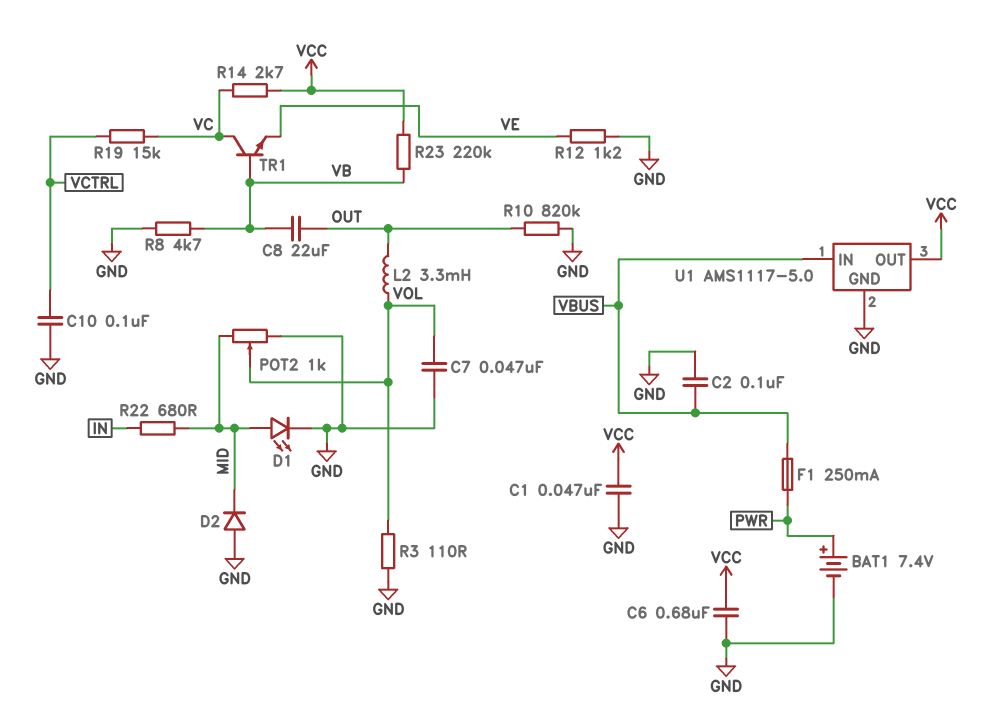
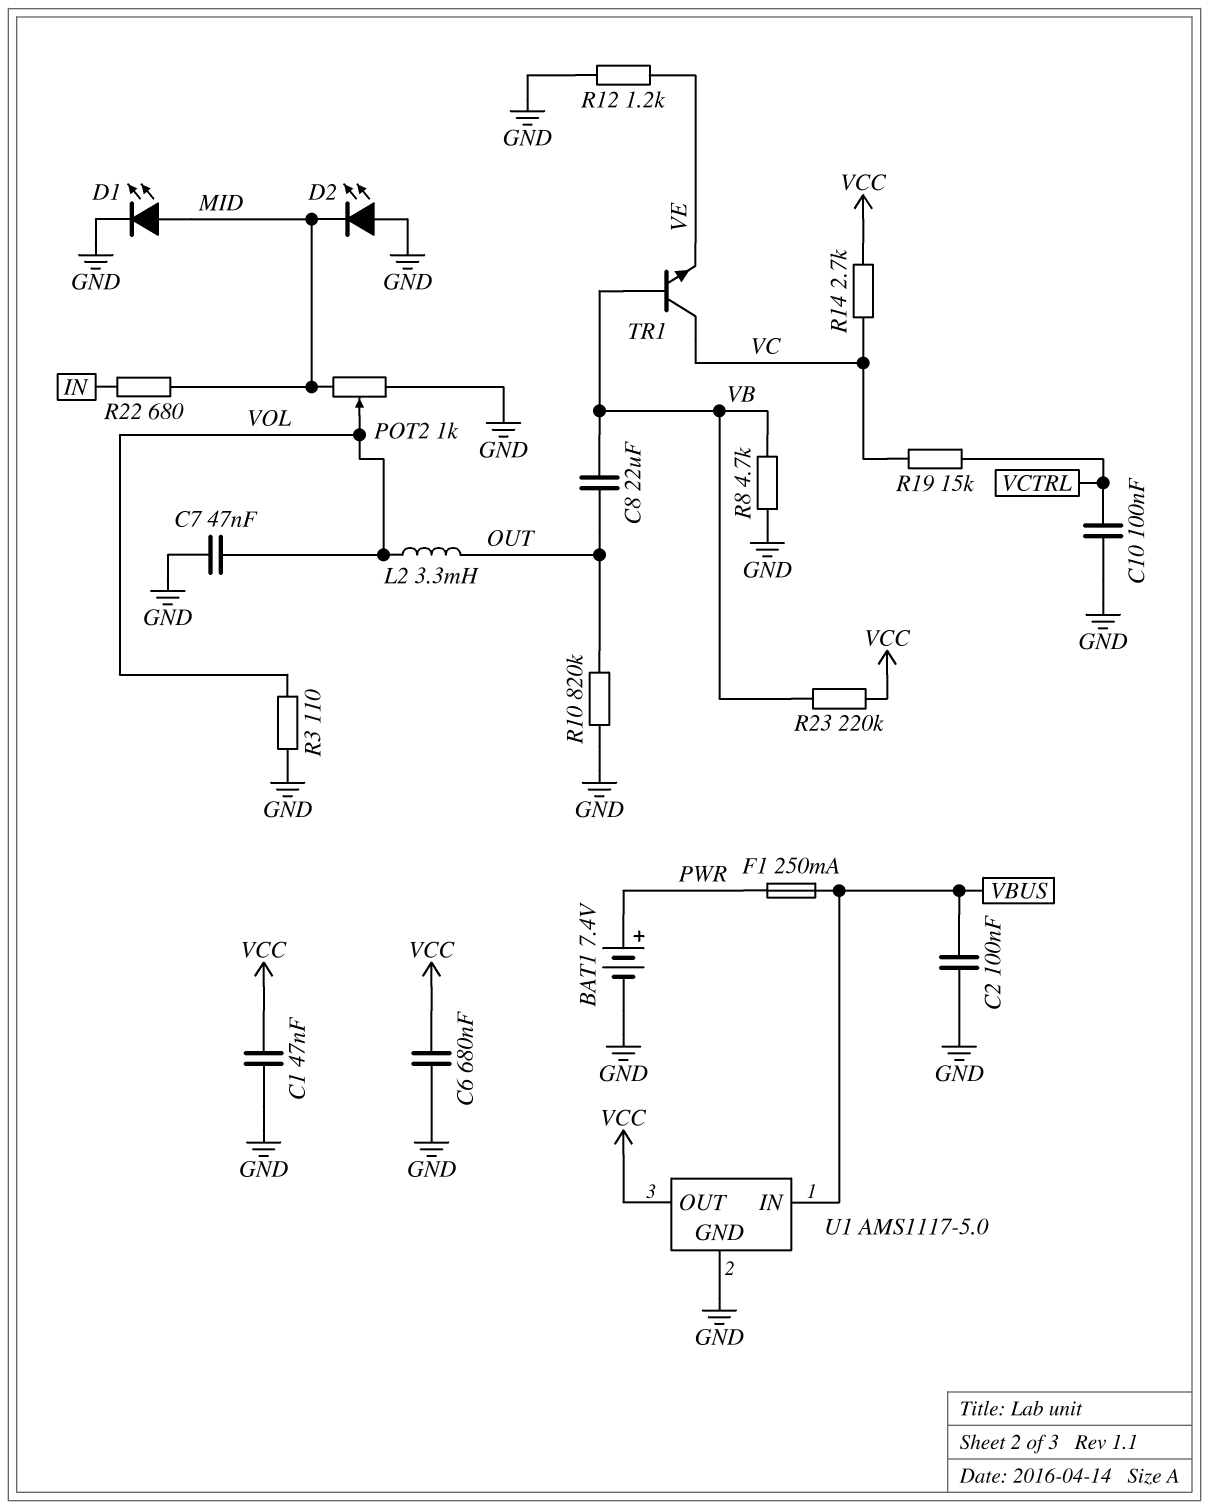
D2: diode (A GND, K MID) -> LED (A GND, K MID)

